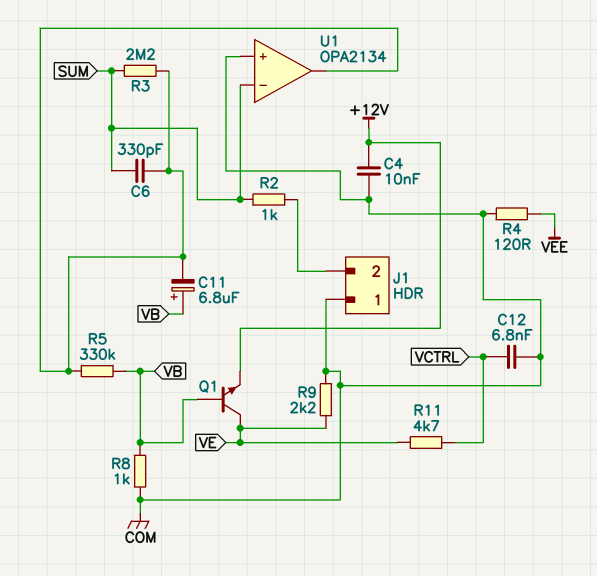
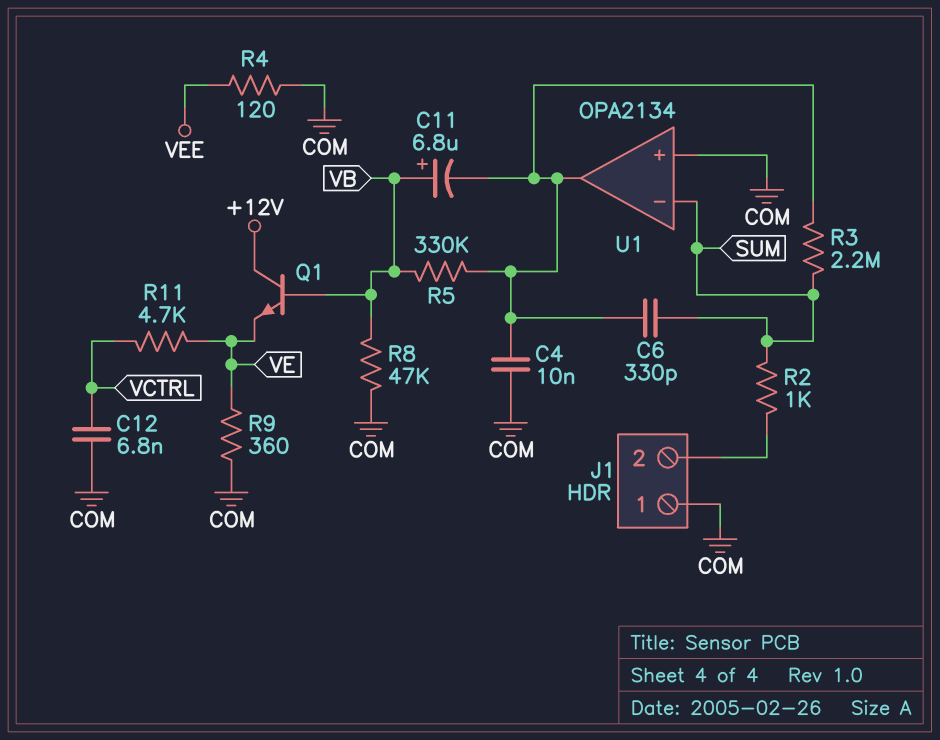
C4: 10nF (+12V, COM) -> 10nF (COM, U1/out)
Q1: NPN (B VB, C VE, E +12V) -> NPN (B VB, C +12V, E VE)
R8: 1k (COM, VB) -> 47k (COM, VB)
R9: 2.2k (COM, VE) -> 360 (COM, VE)

